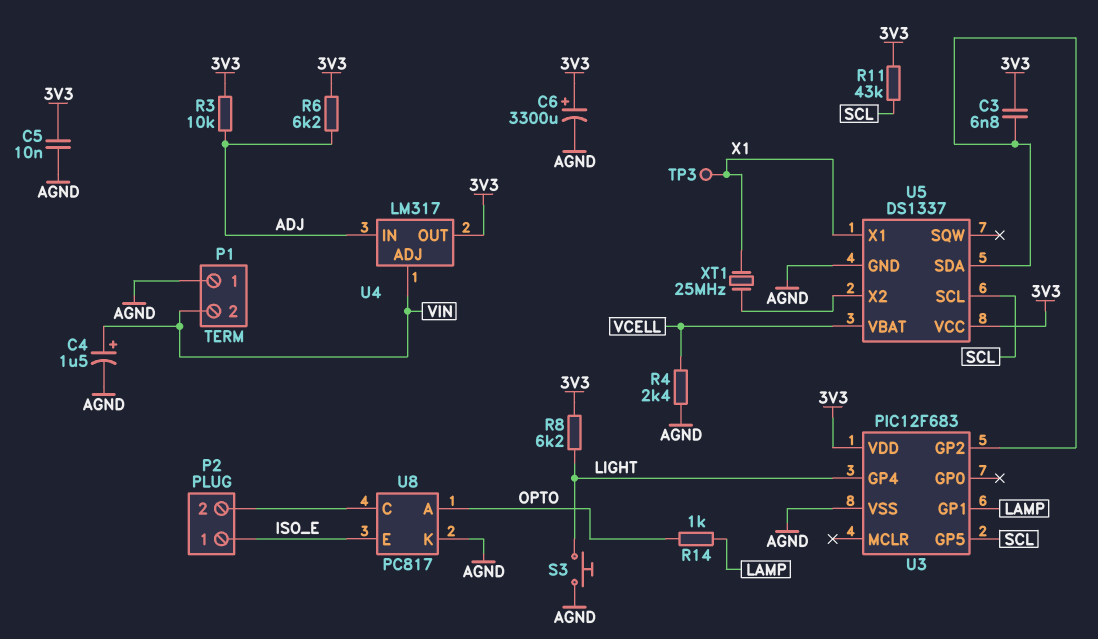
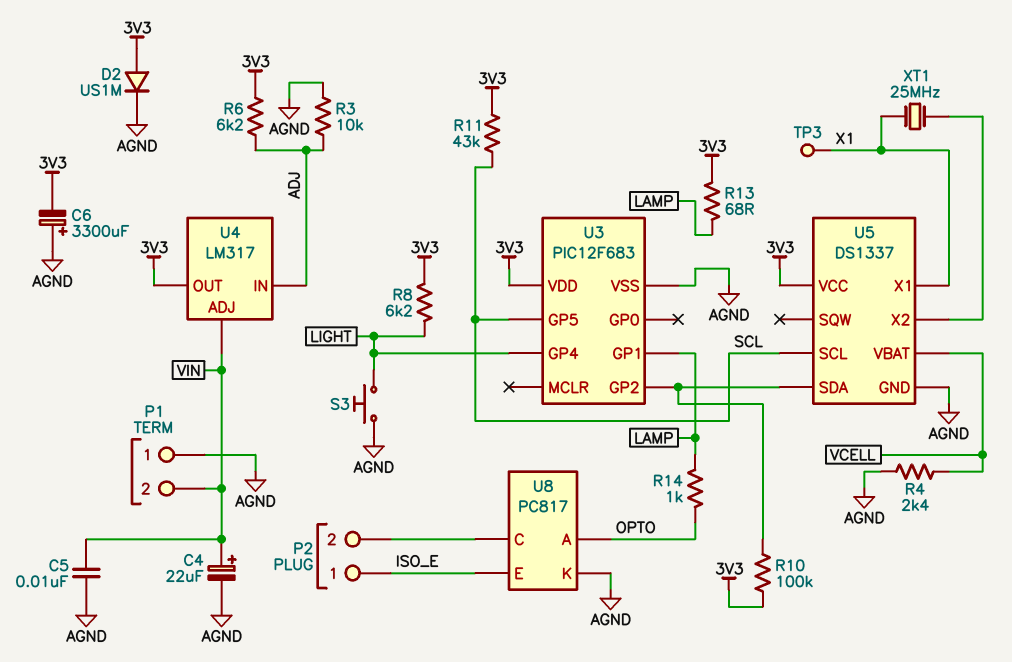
C3: 6.8nF (3V3, U3/GP2) -> none
C4: 1.5uF (plus VIN, minus AGND) -> 22uF (plus VIN, minus AGND)
C5: 10nF (3V3, AGND) -> 10nF (AGND, VIN)
C6: 3300uF (plus 3V3, minus AGND) -> 3300uF (plus AGND, minus 3V3)
D2: none -> diode US1M (A 3V3, K AGND)
R3: 10k (3V3, ADJ) -> 10k (ADJ, AGND)
R10: none -> 100k (3V3, U3/GP2)
R13: none -> 68 (3V3, LAMP)

